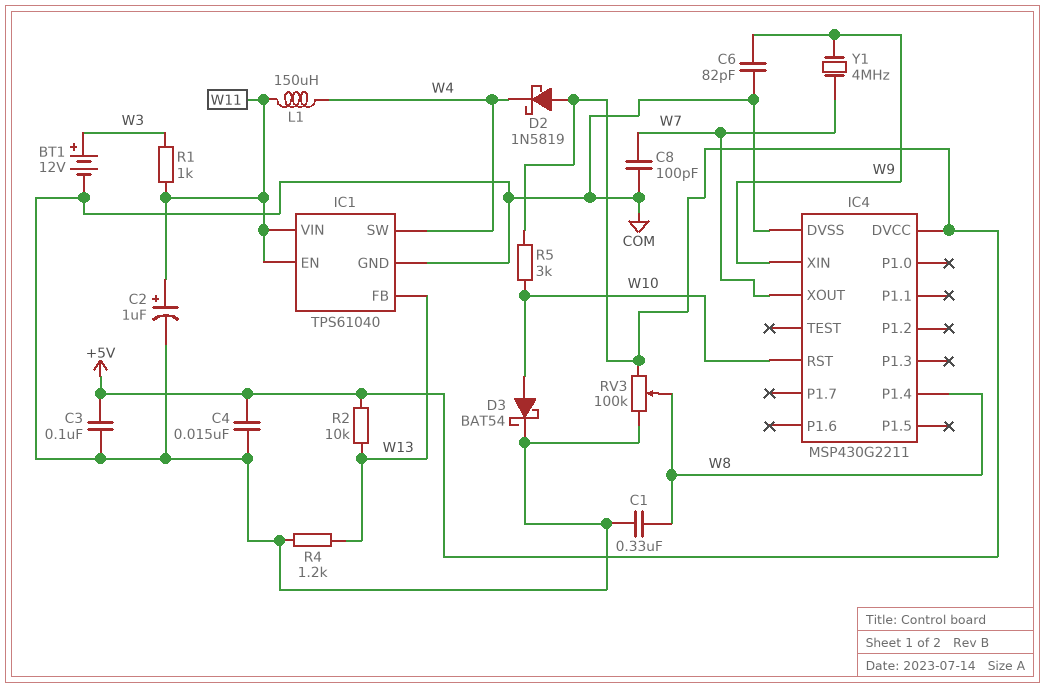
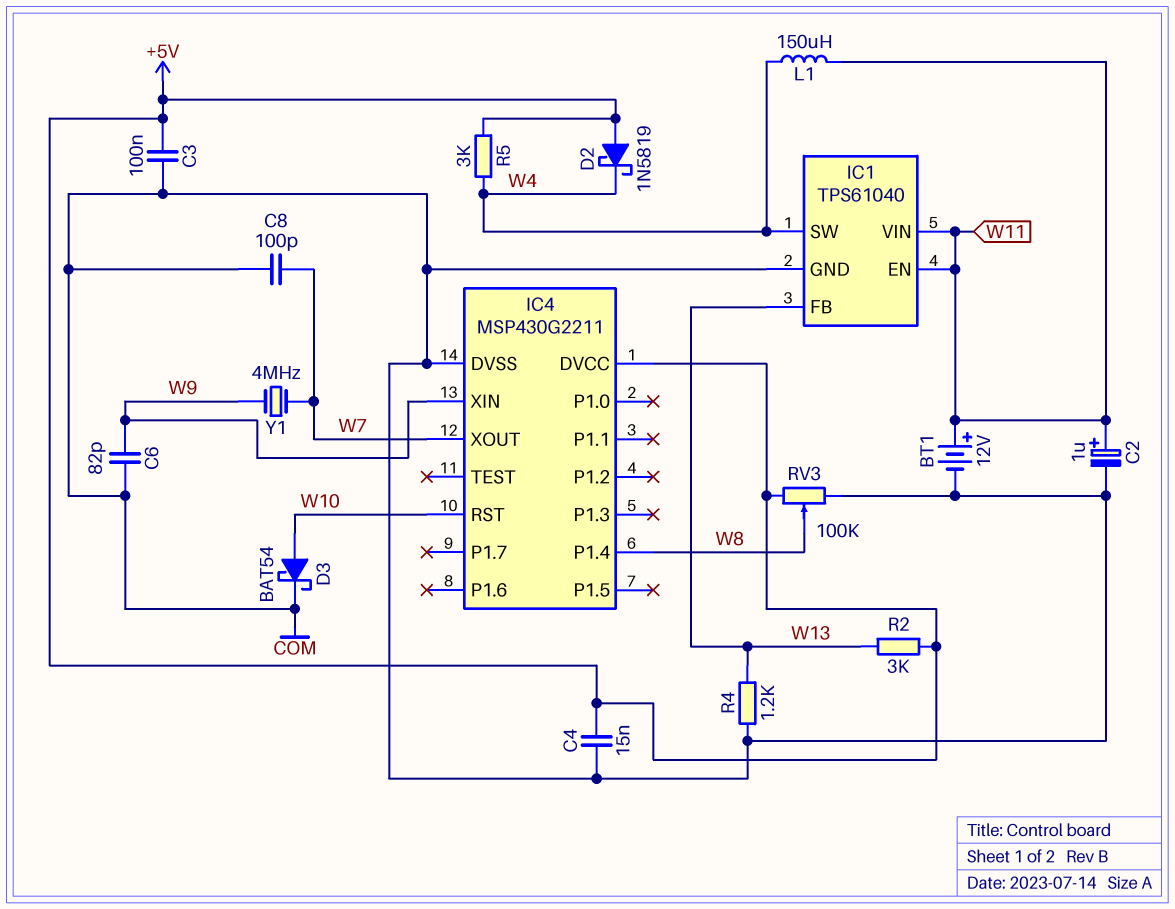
BT1: 12V (plus W3, minus COM) -> 12V (plus W11, minus COM)
C1: 330nF (COM, W8) -> none
R1: 1k (W3, W11) -> none
R2: 10k (+5V, W13) -> 3k (+5V, W13)
R5: 3k (+5V, W10) -> 3k (+5V, W4)

